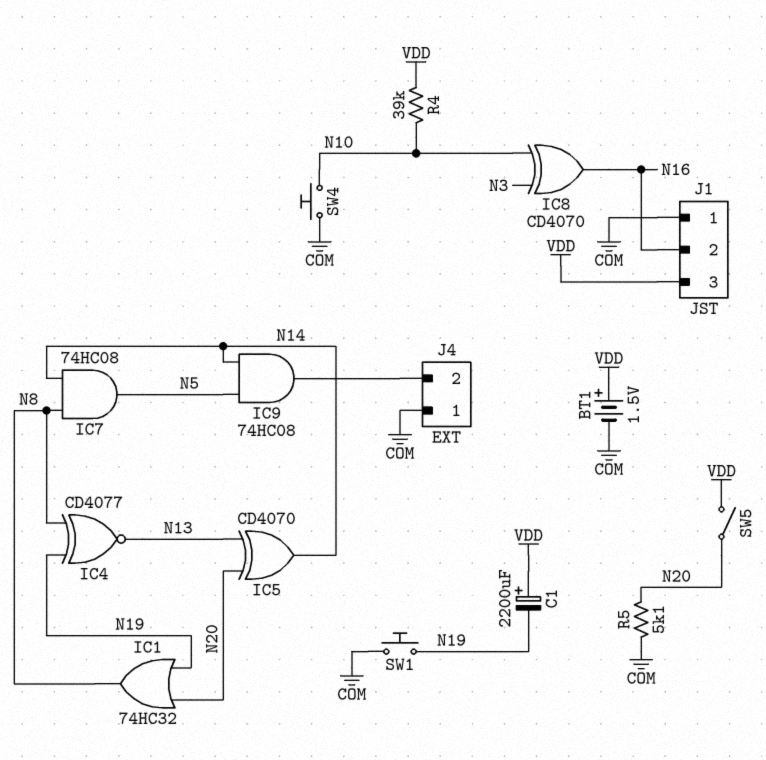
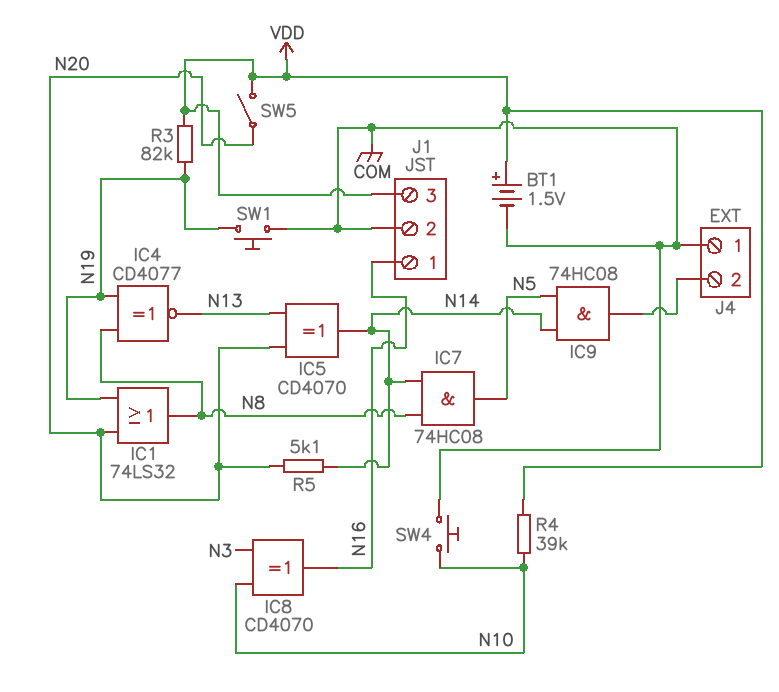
C1: 2200uF (plus VDD, minus N19) -> none
IC1: OR 74HC32 (in N19, in N20, out N8) -> OR 74LS32 (in N19, in N20, out N8)
J1 pin 1: COM -> N16
J1 pin 2: N16 -> COM
R3: none -> 82k (N19, VDD)
R5: 5.1k (COM, N20) -> 5.1k (N14, N20)

